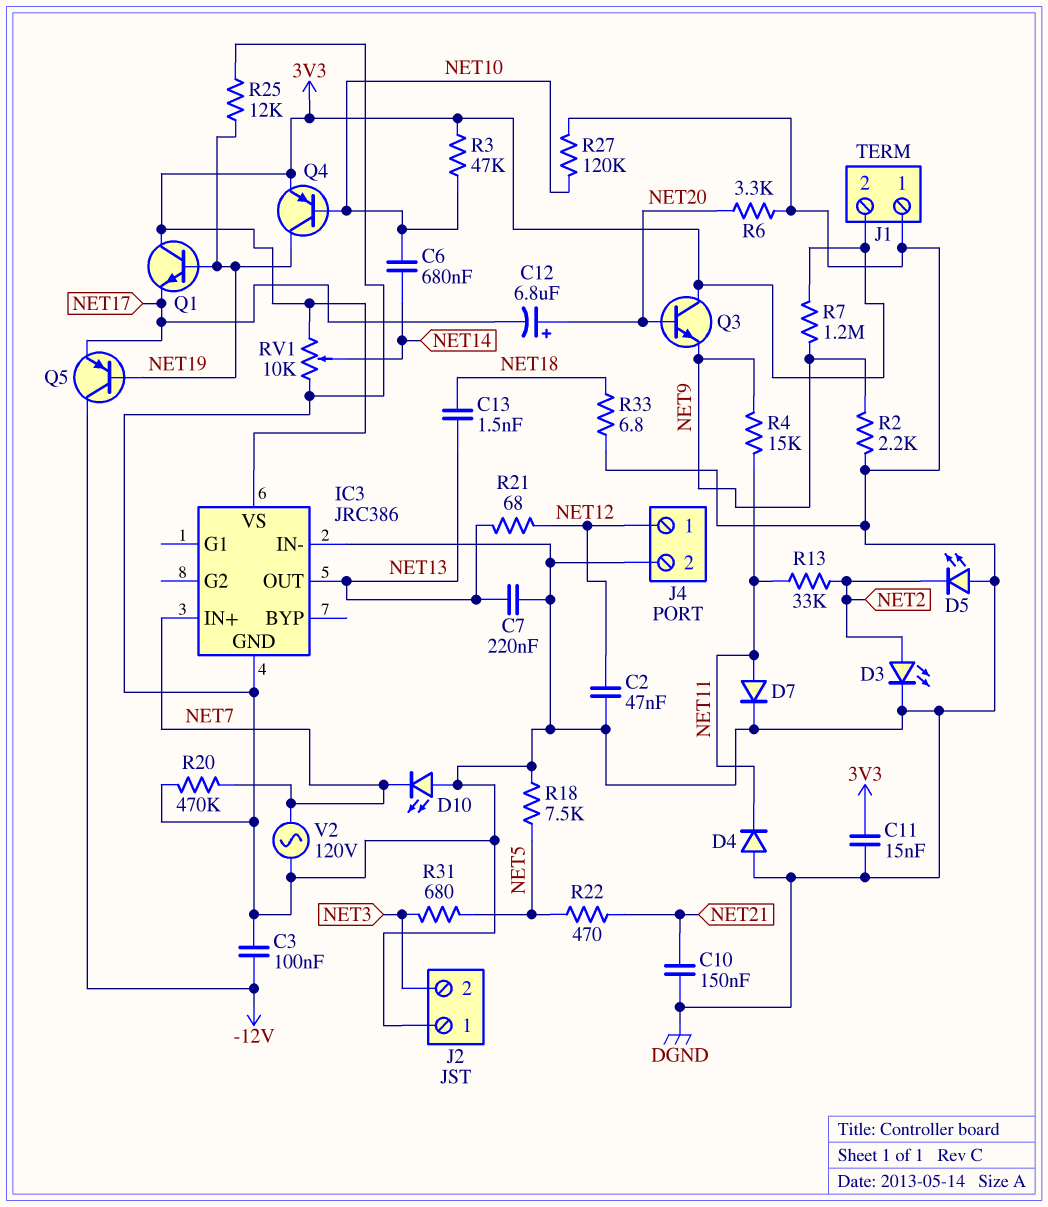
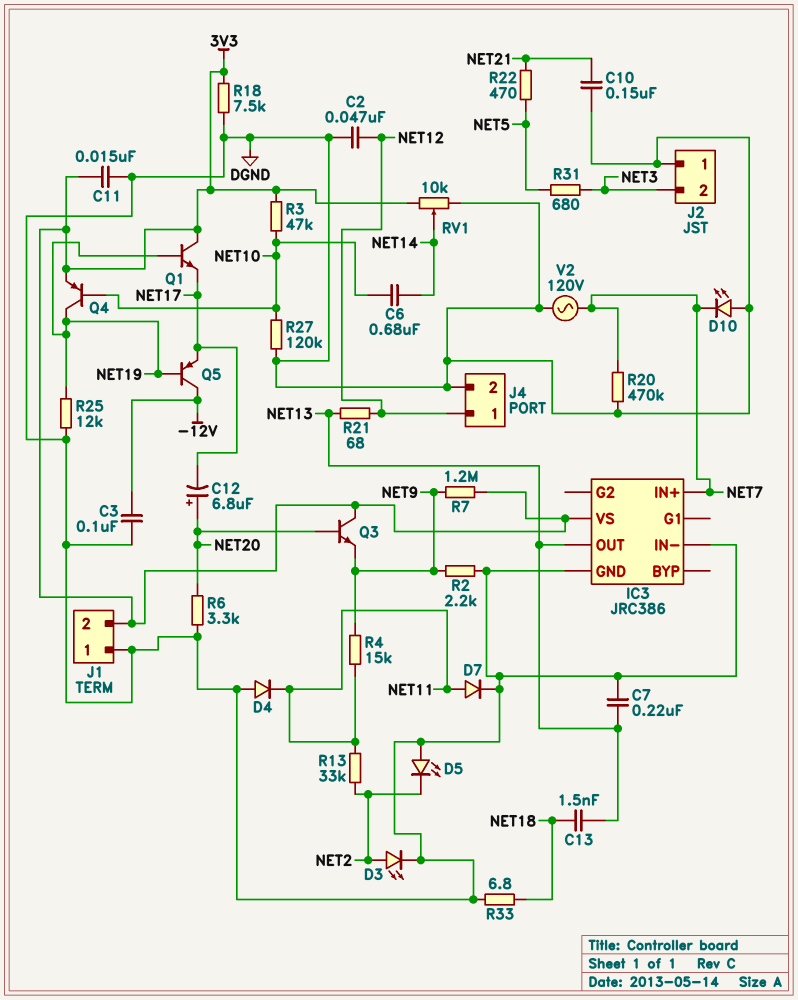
R18: 7.5k (DGND, NET5) -> 7.5k (3V3, DGND)

